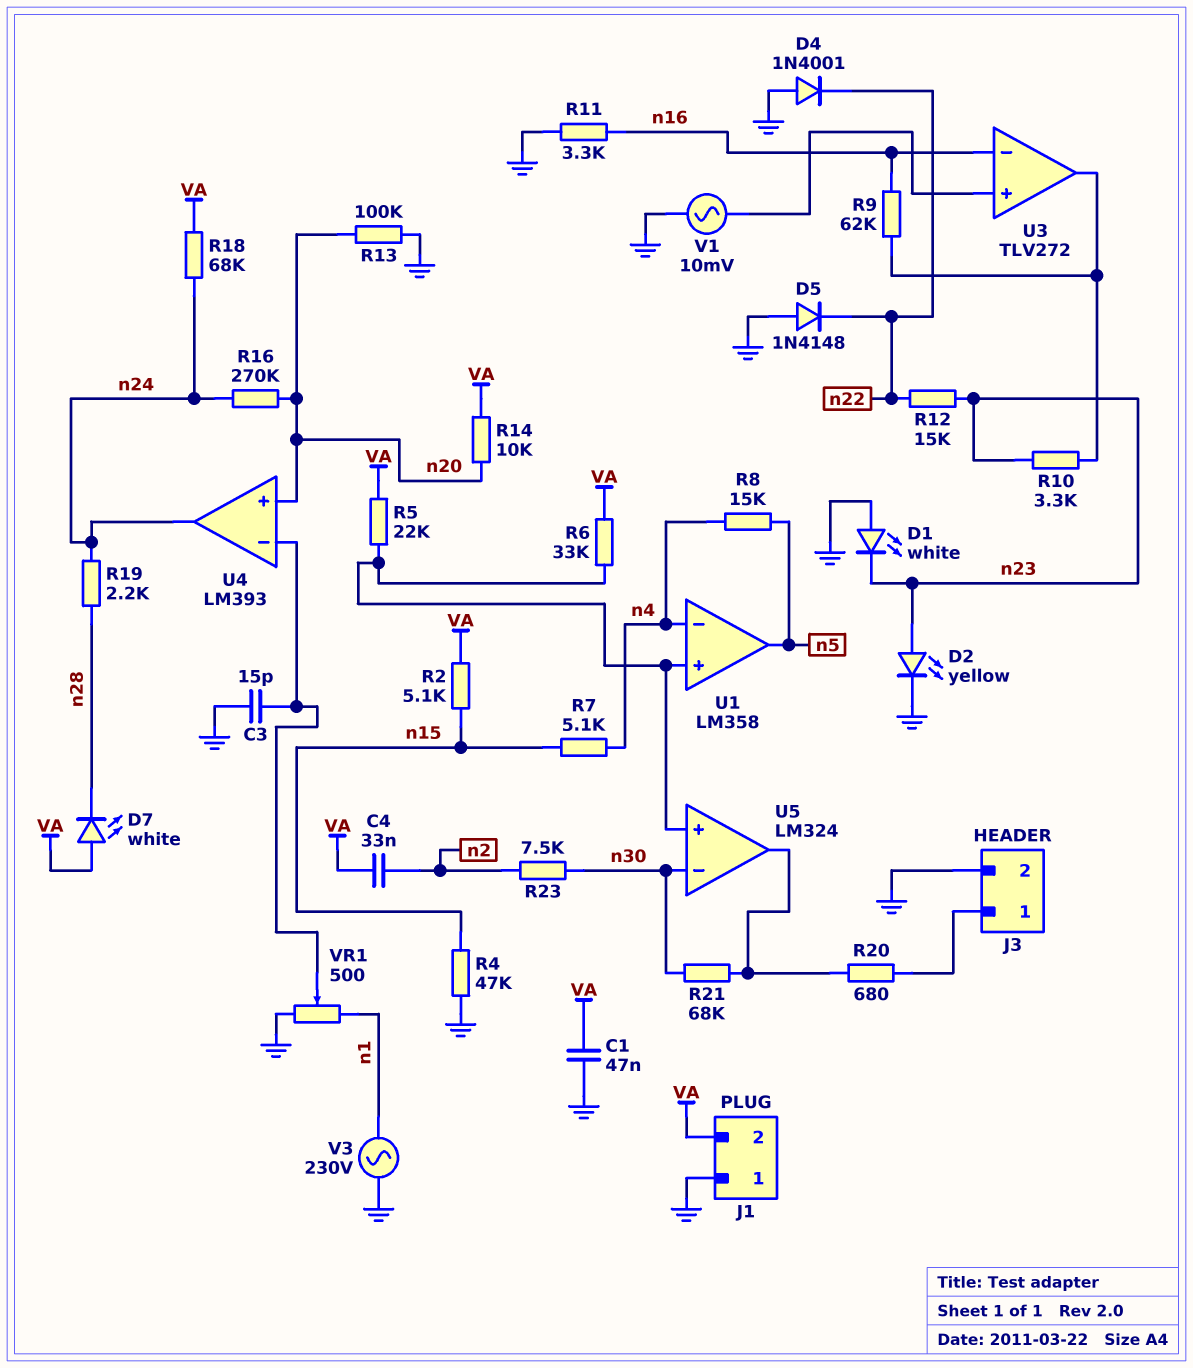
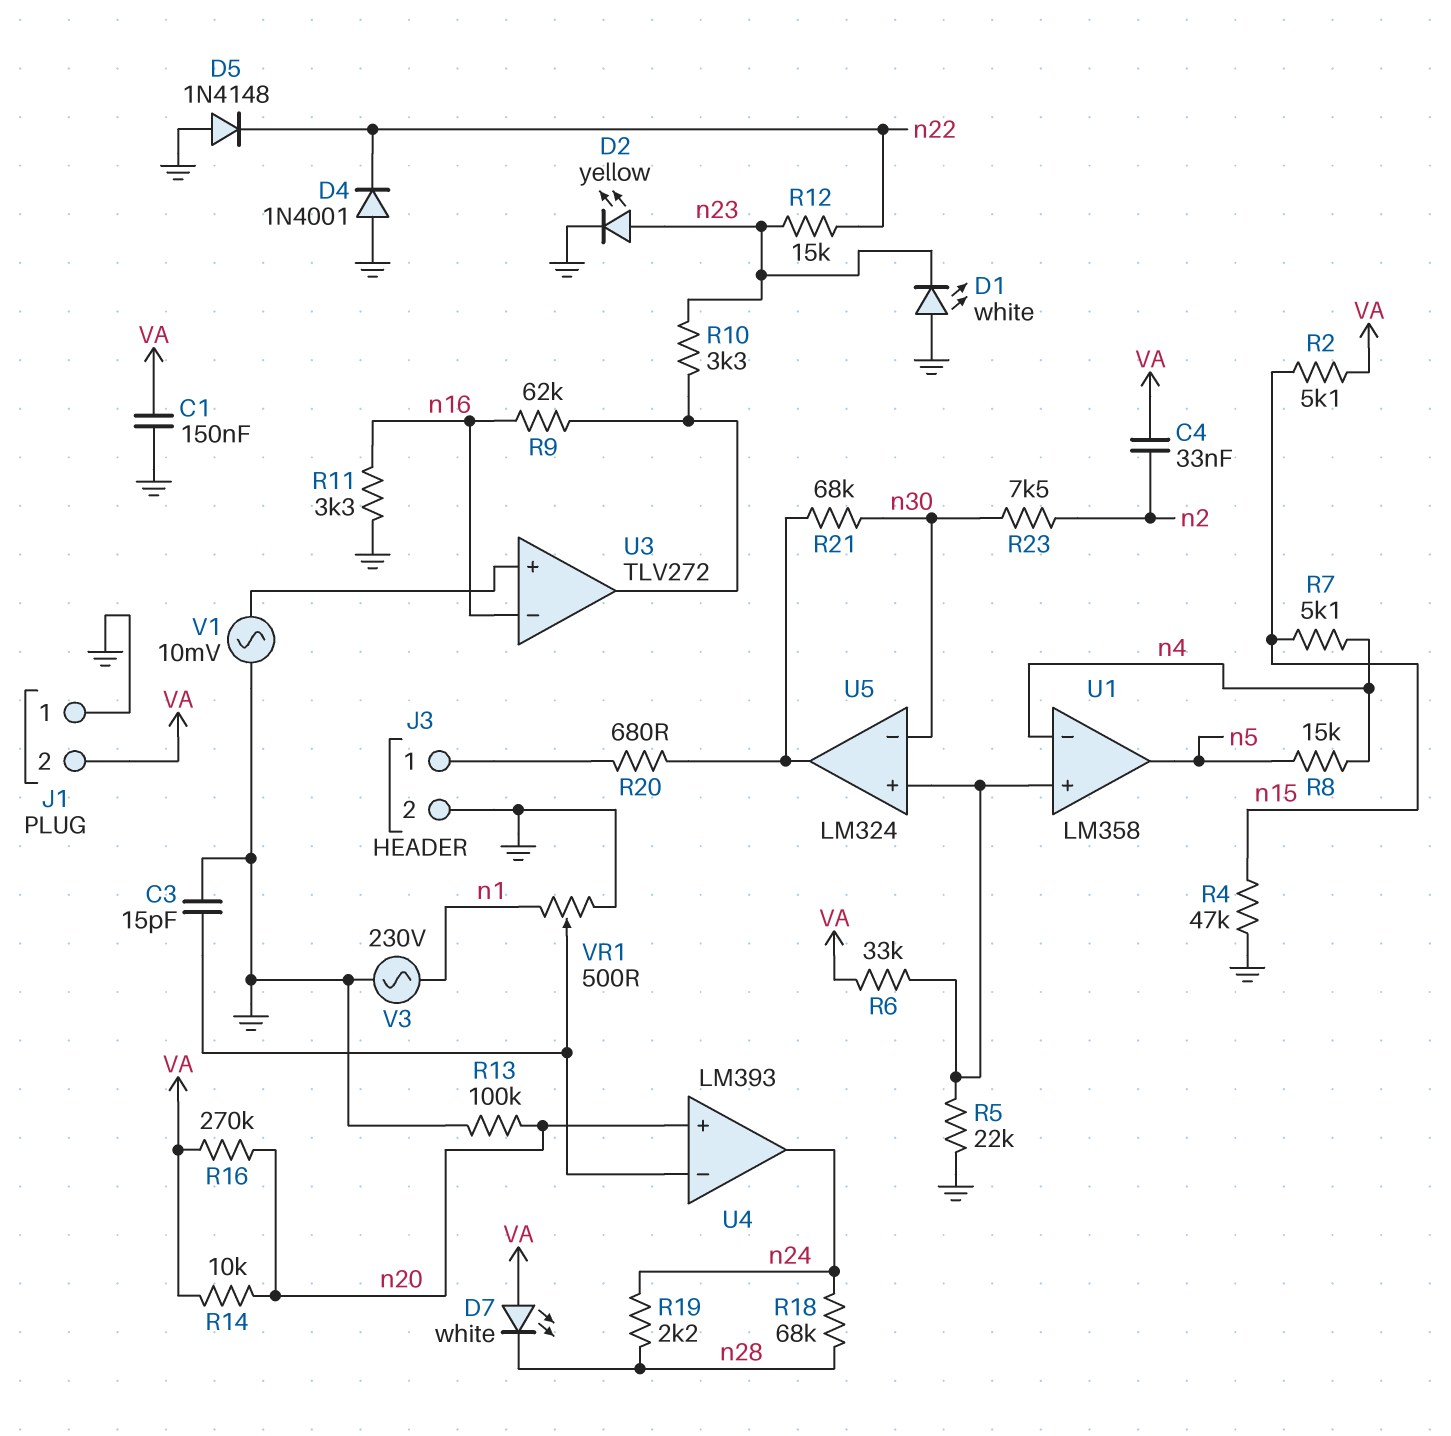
C1: 47nF (GND, VA) -> 150nF (GND, VA)
R5: 22k (U1/in+, VA) -> 22k (GND, U1/in+)
R16: 270k (n20, n24) -> 270k (VA, n20)
R18: 68k (VA, n24) -> 68k (n24, n28)

